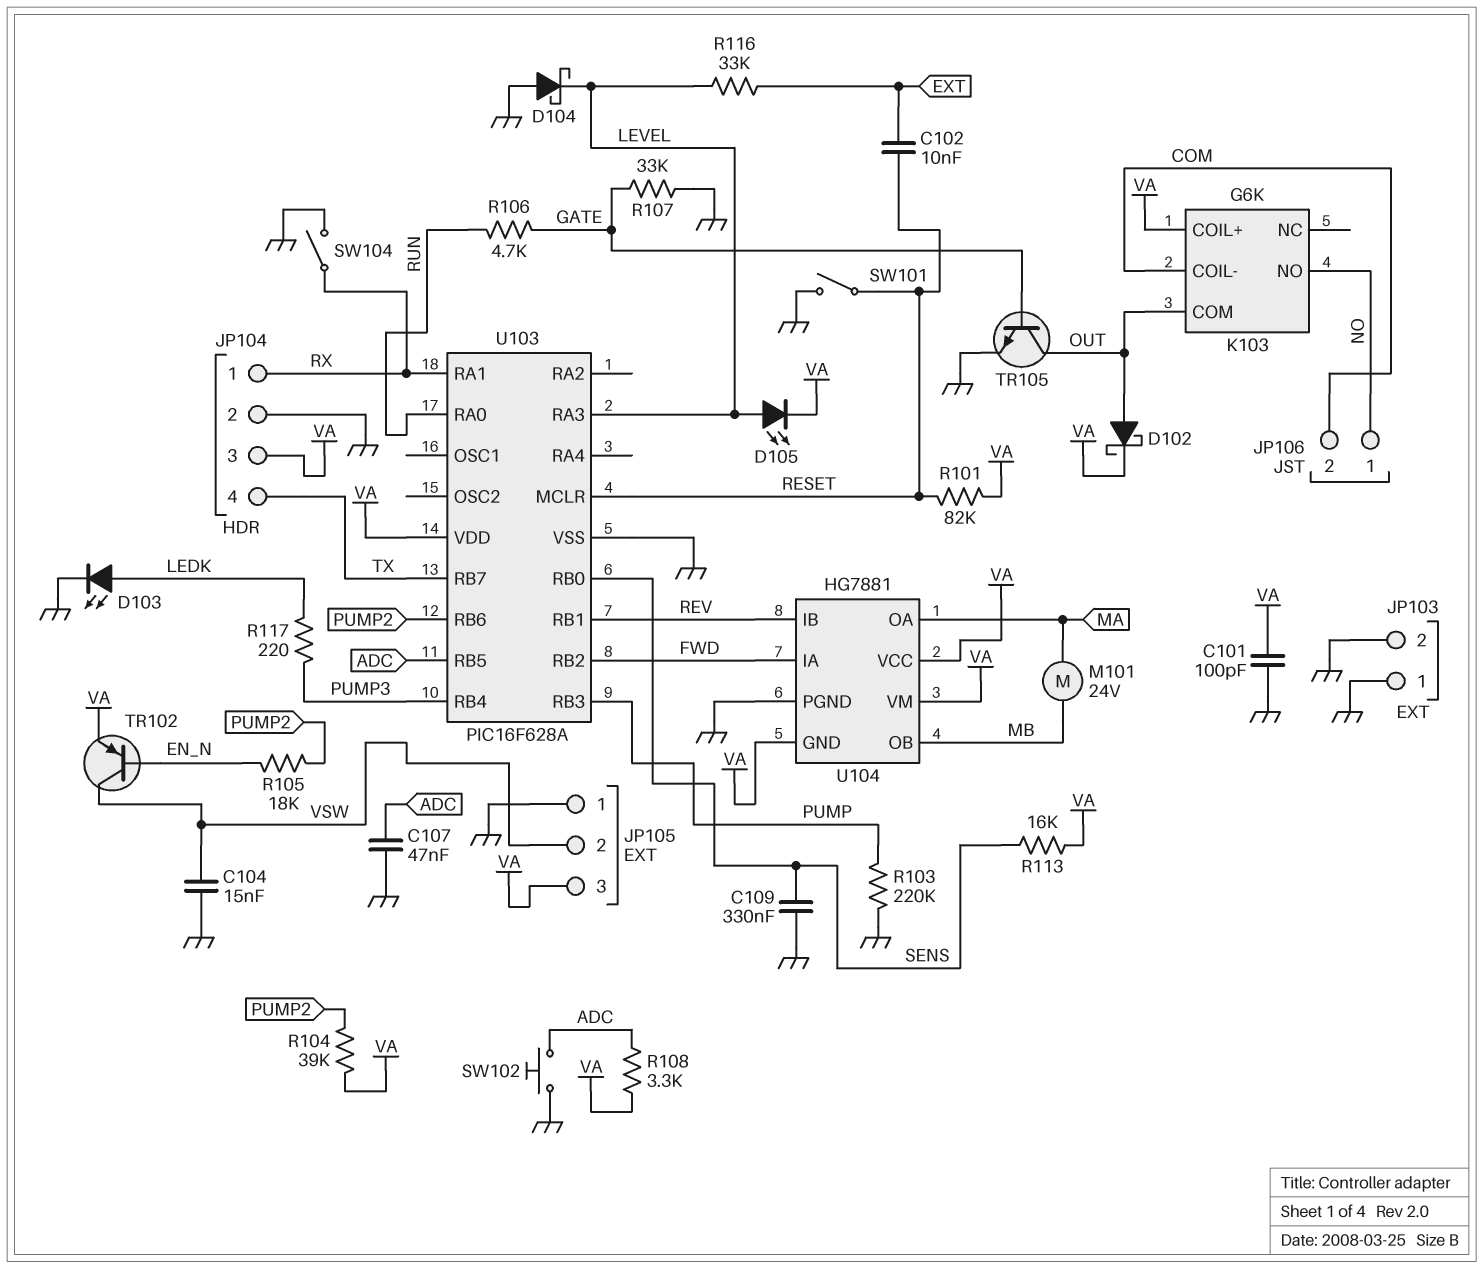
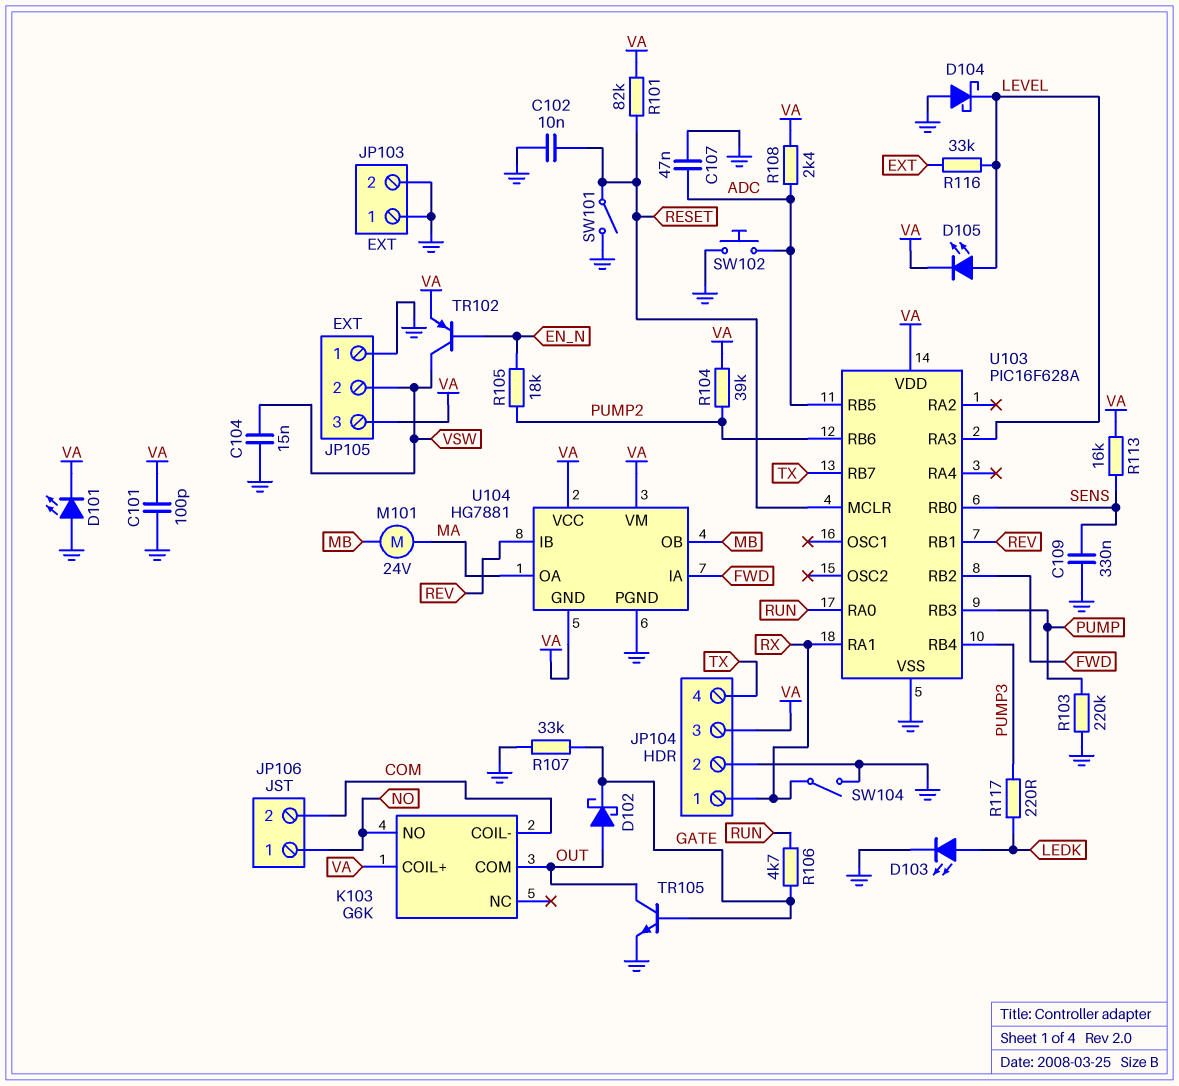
C102: 10nF (EXT, RESET) -> 10nF (GND, RESET)
D101: none -> LED (A GND, K VA)
D102: schottky (A OUT, K VA) -> schottky (A OUT, K GATE)
R108: 3.3k (ADC, VA) -> 2.4k (ADC, VA)

